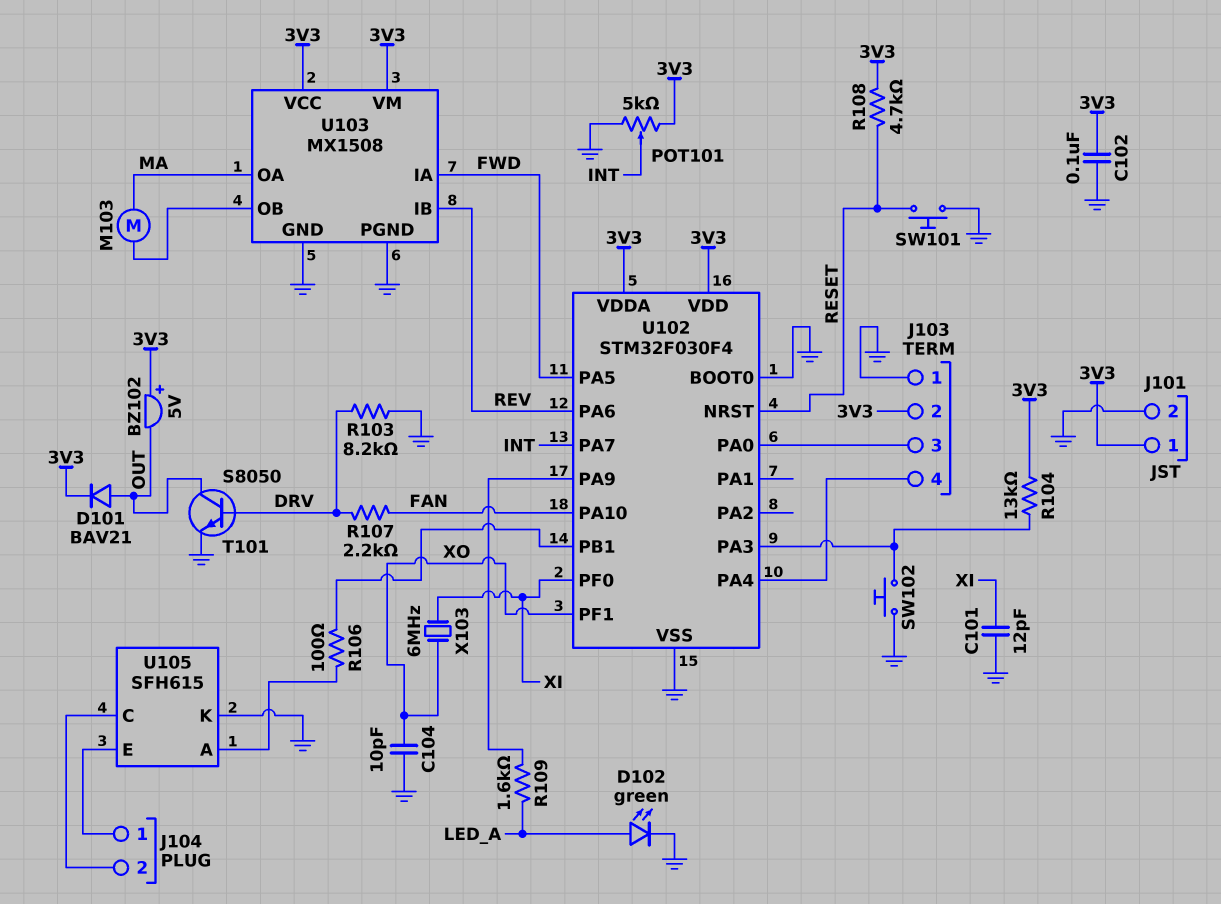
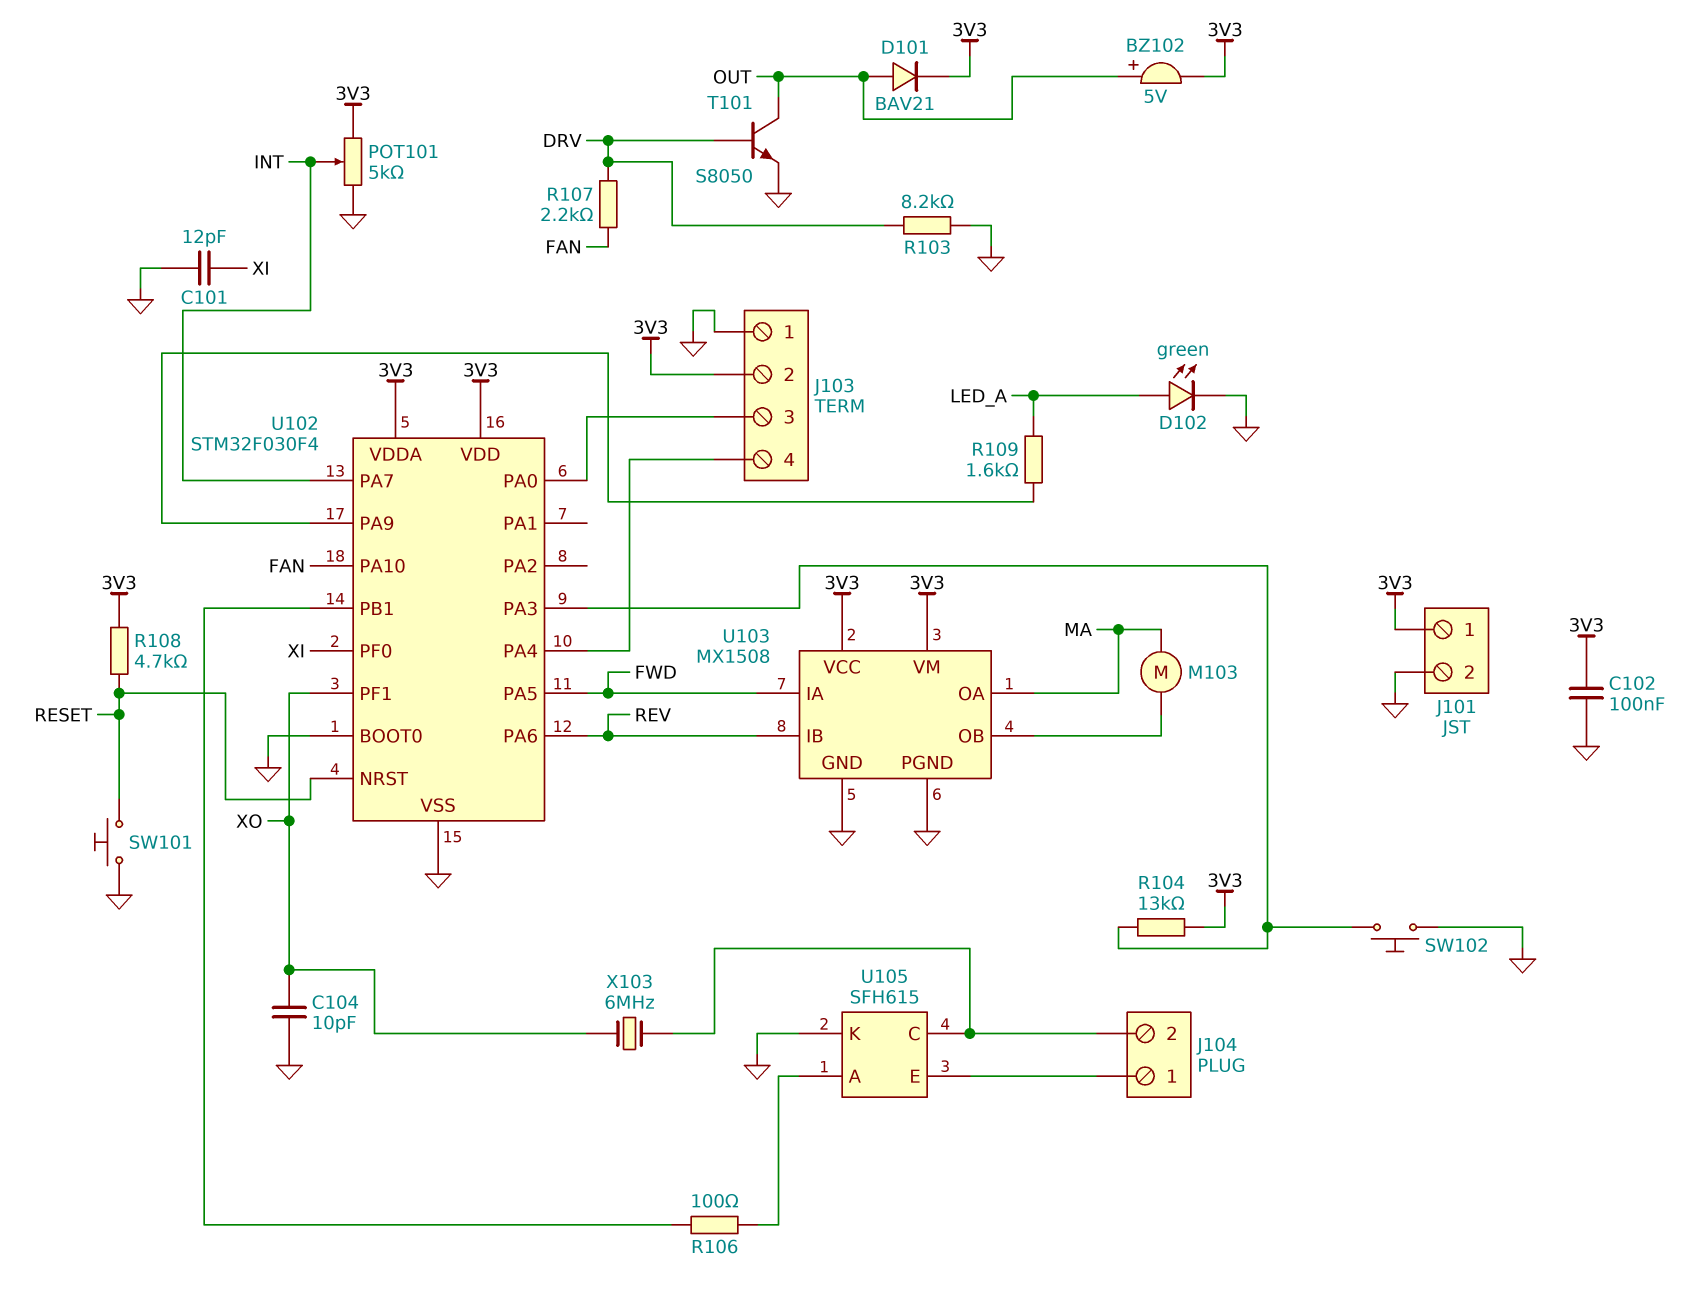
BZ102: buzzer 5V (plus 3V3, minus OUT) -> buzzer 5V (plus OUT, minus 3V3)
X103: 6MHz (XI, XO) -> 6MHz (J104/2, XO)

